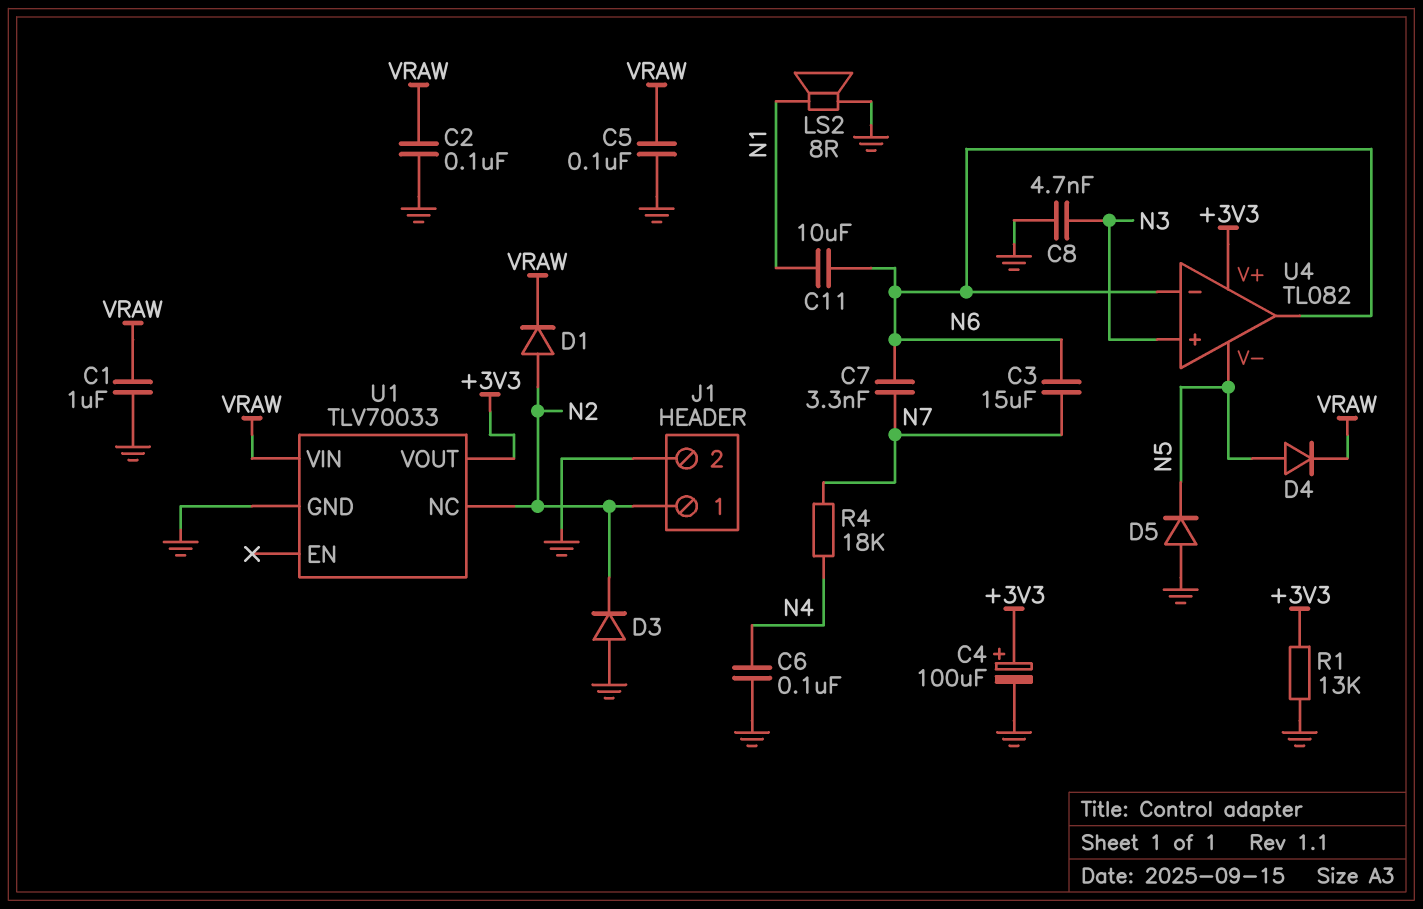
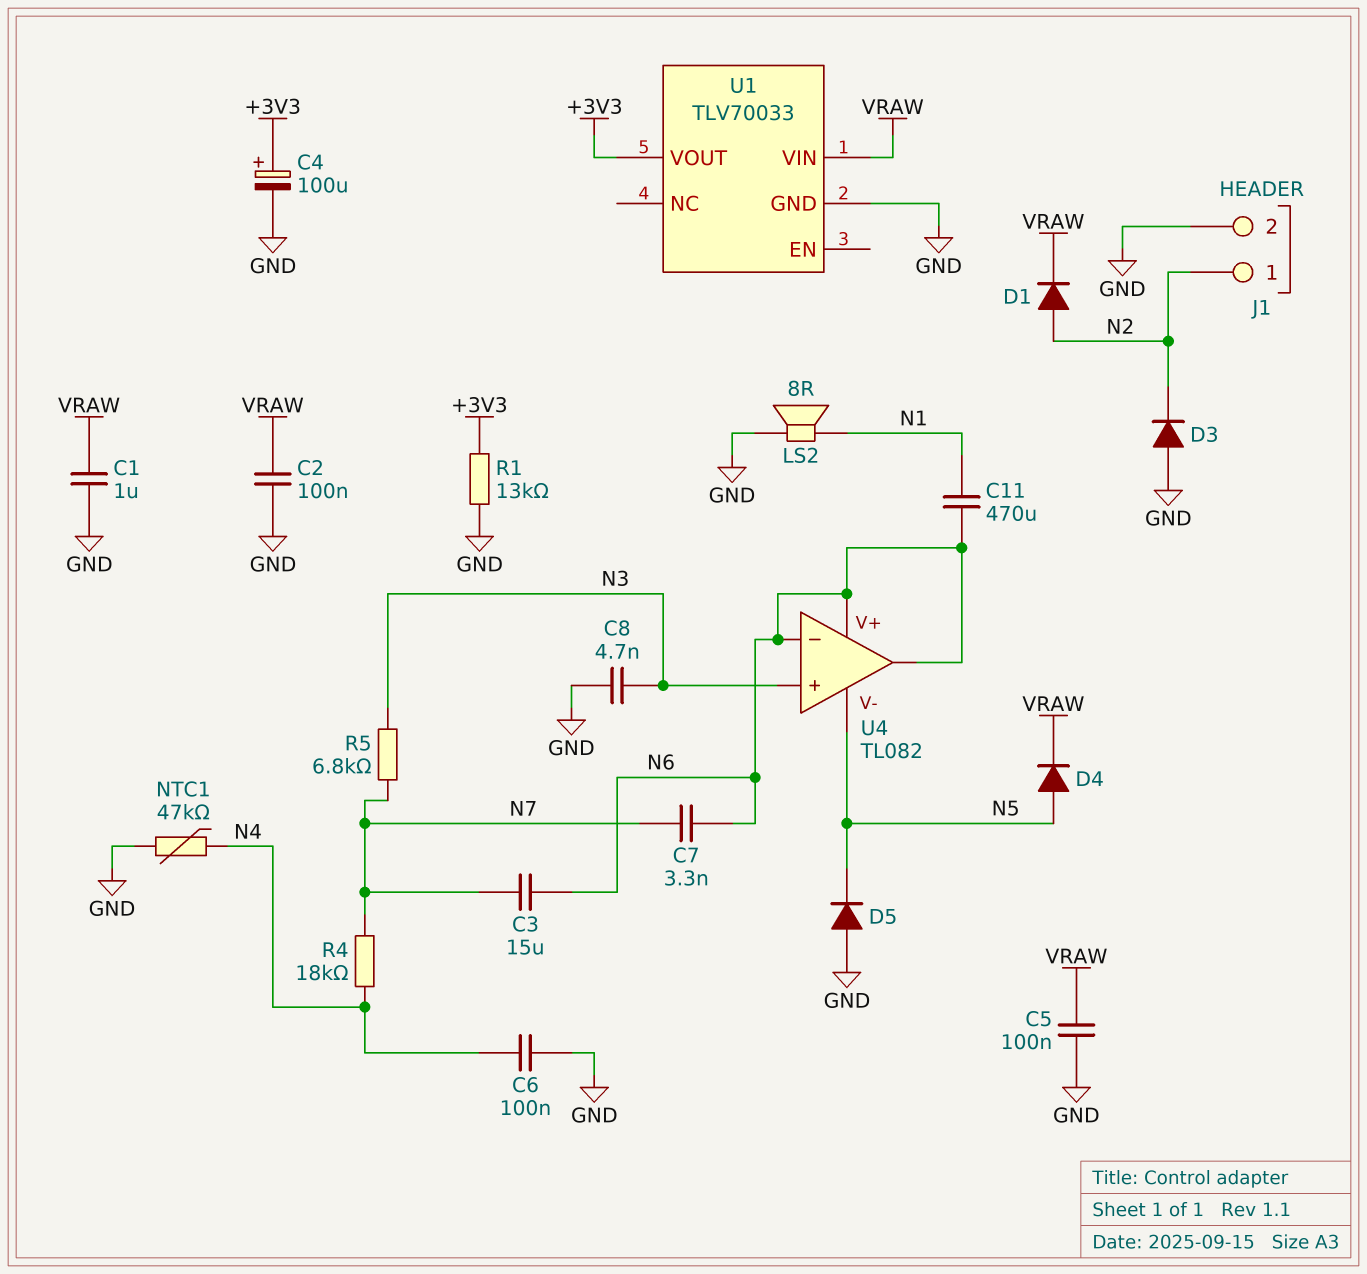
C11: 10uF (N1, N6) -> 470uF (N1, N6)
NTC1: none -> 47k (GND, N4)
R5: none -> 6.8k (N3, N7)
U1 pin NC: N2 -> none
U4 pin V+: +3V3 -> N6

